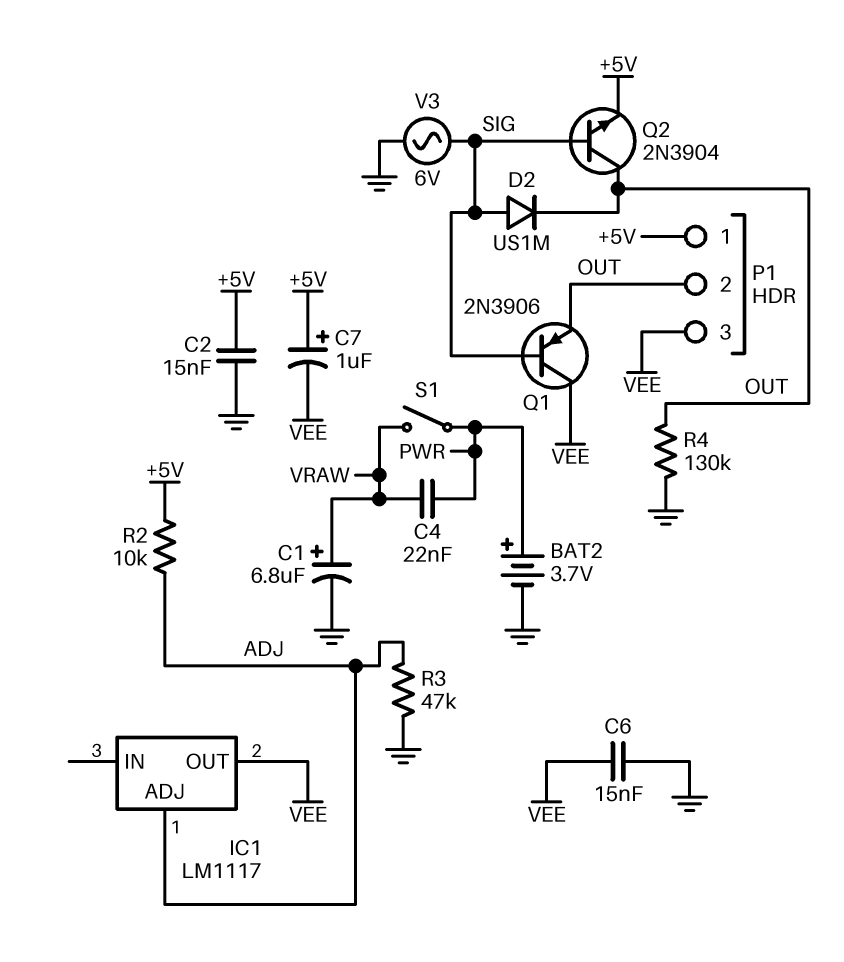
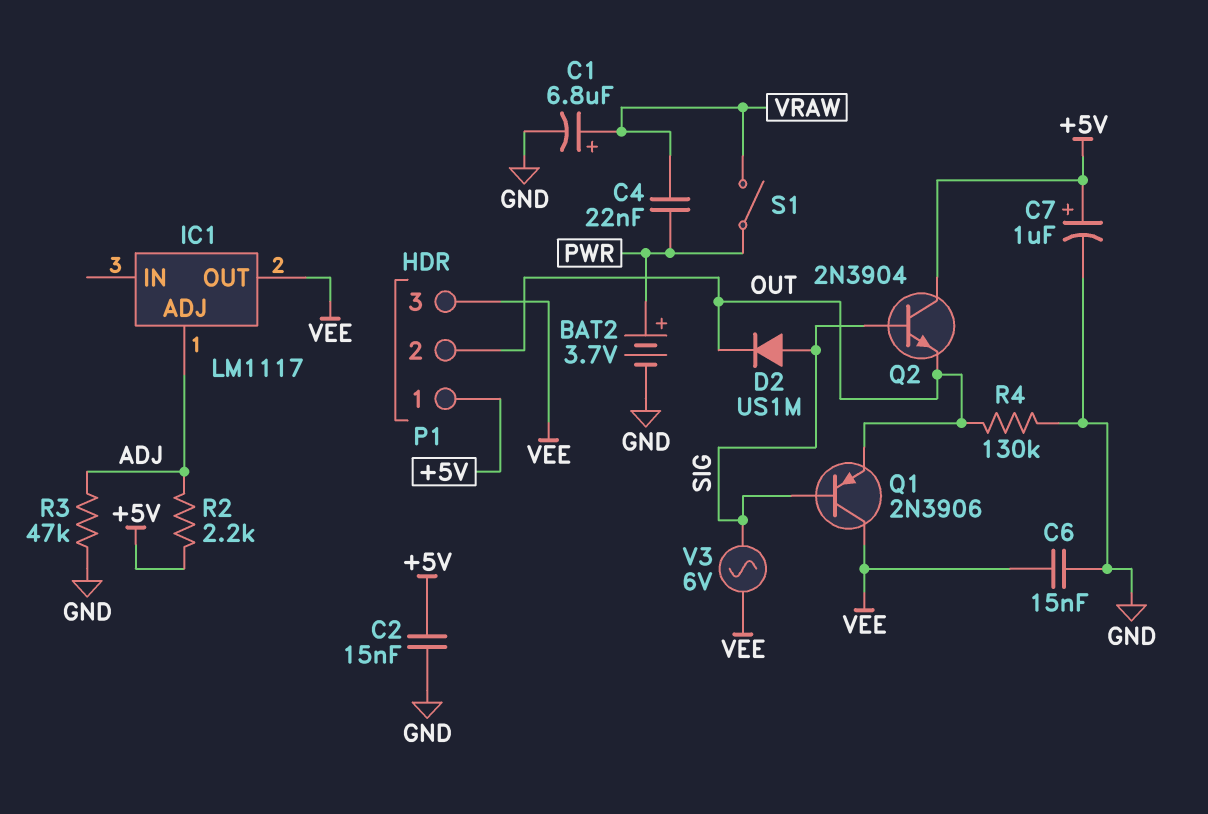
C7: 1uF (plus +5V, minus VEE) -> 1uF (plus +5V, minus GND)
Q2: NPN 2N3904 (B SIG, C OUT, E +5V) -> NPN 2N3904 (B SIG, C +5V, E OUT)
R2: 10k (+5V, ADJ) -> 2.2k (+5V, ADJ)
V3: AC 6V (GND, SIG) -> AC 6V (SIG, VEE)

